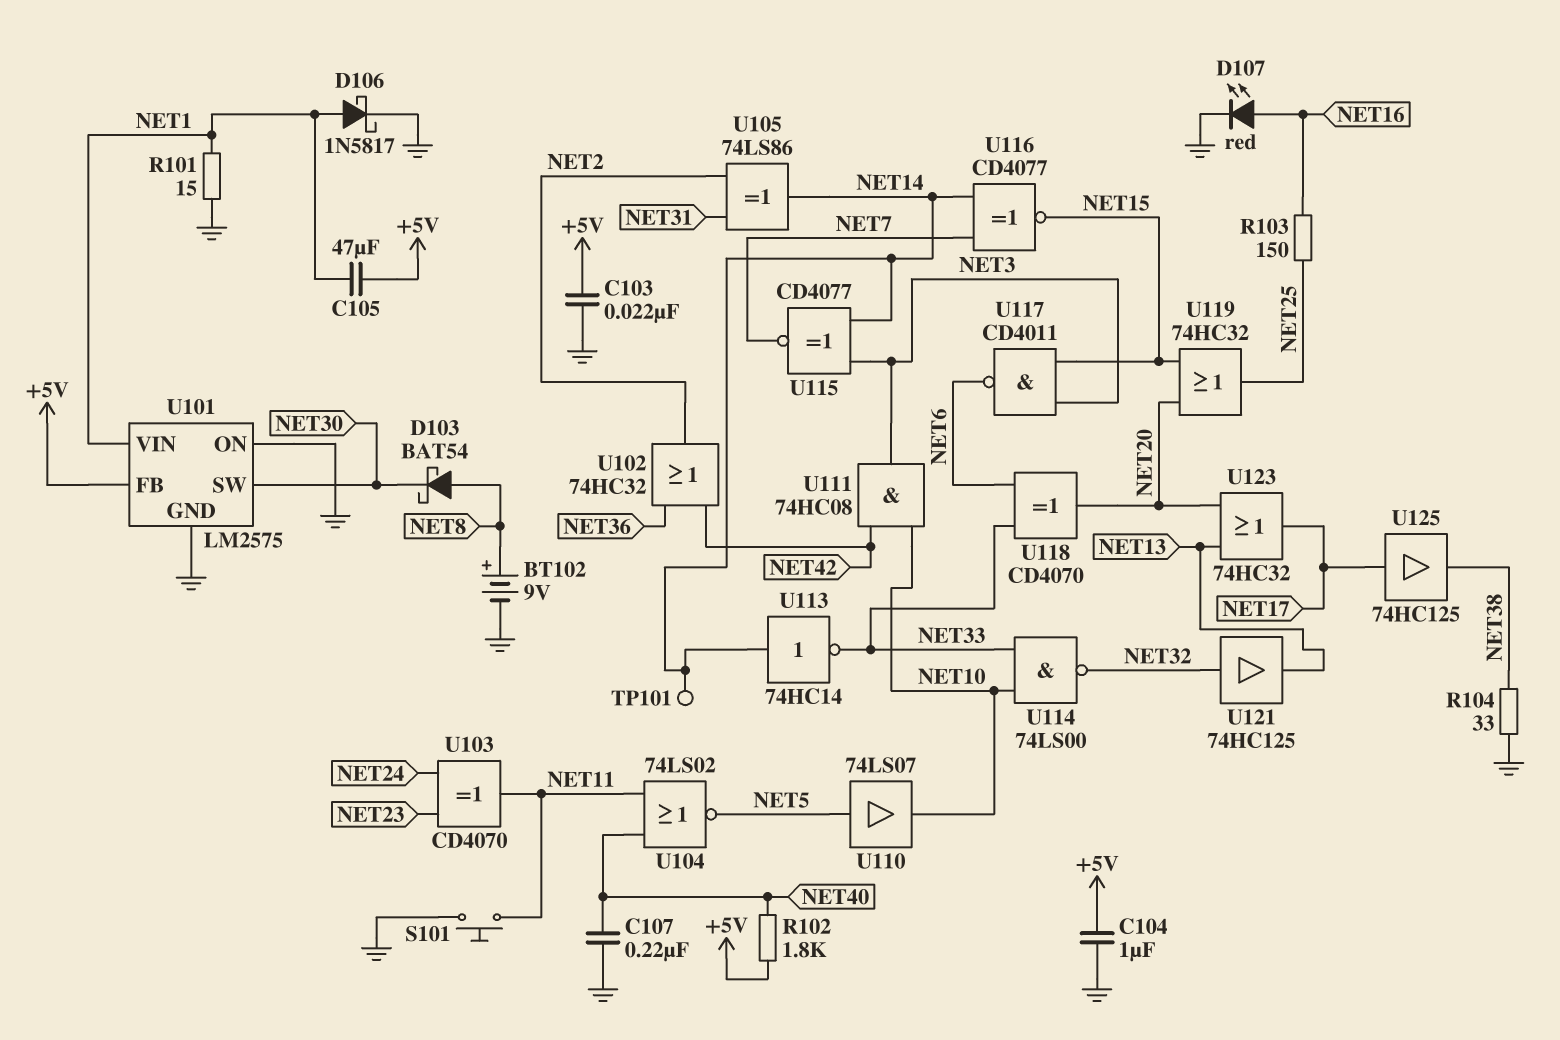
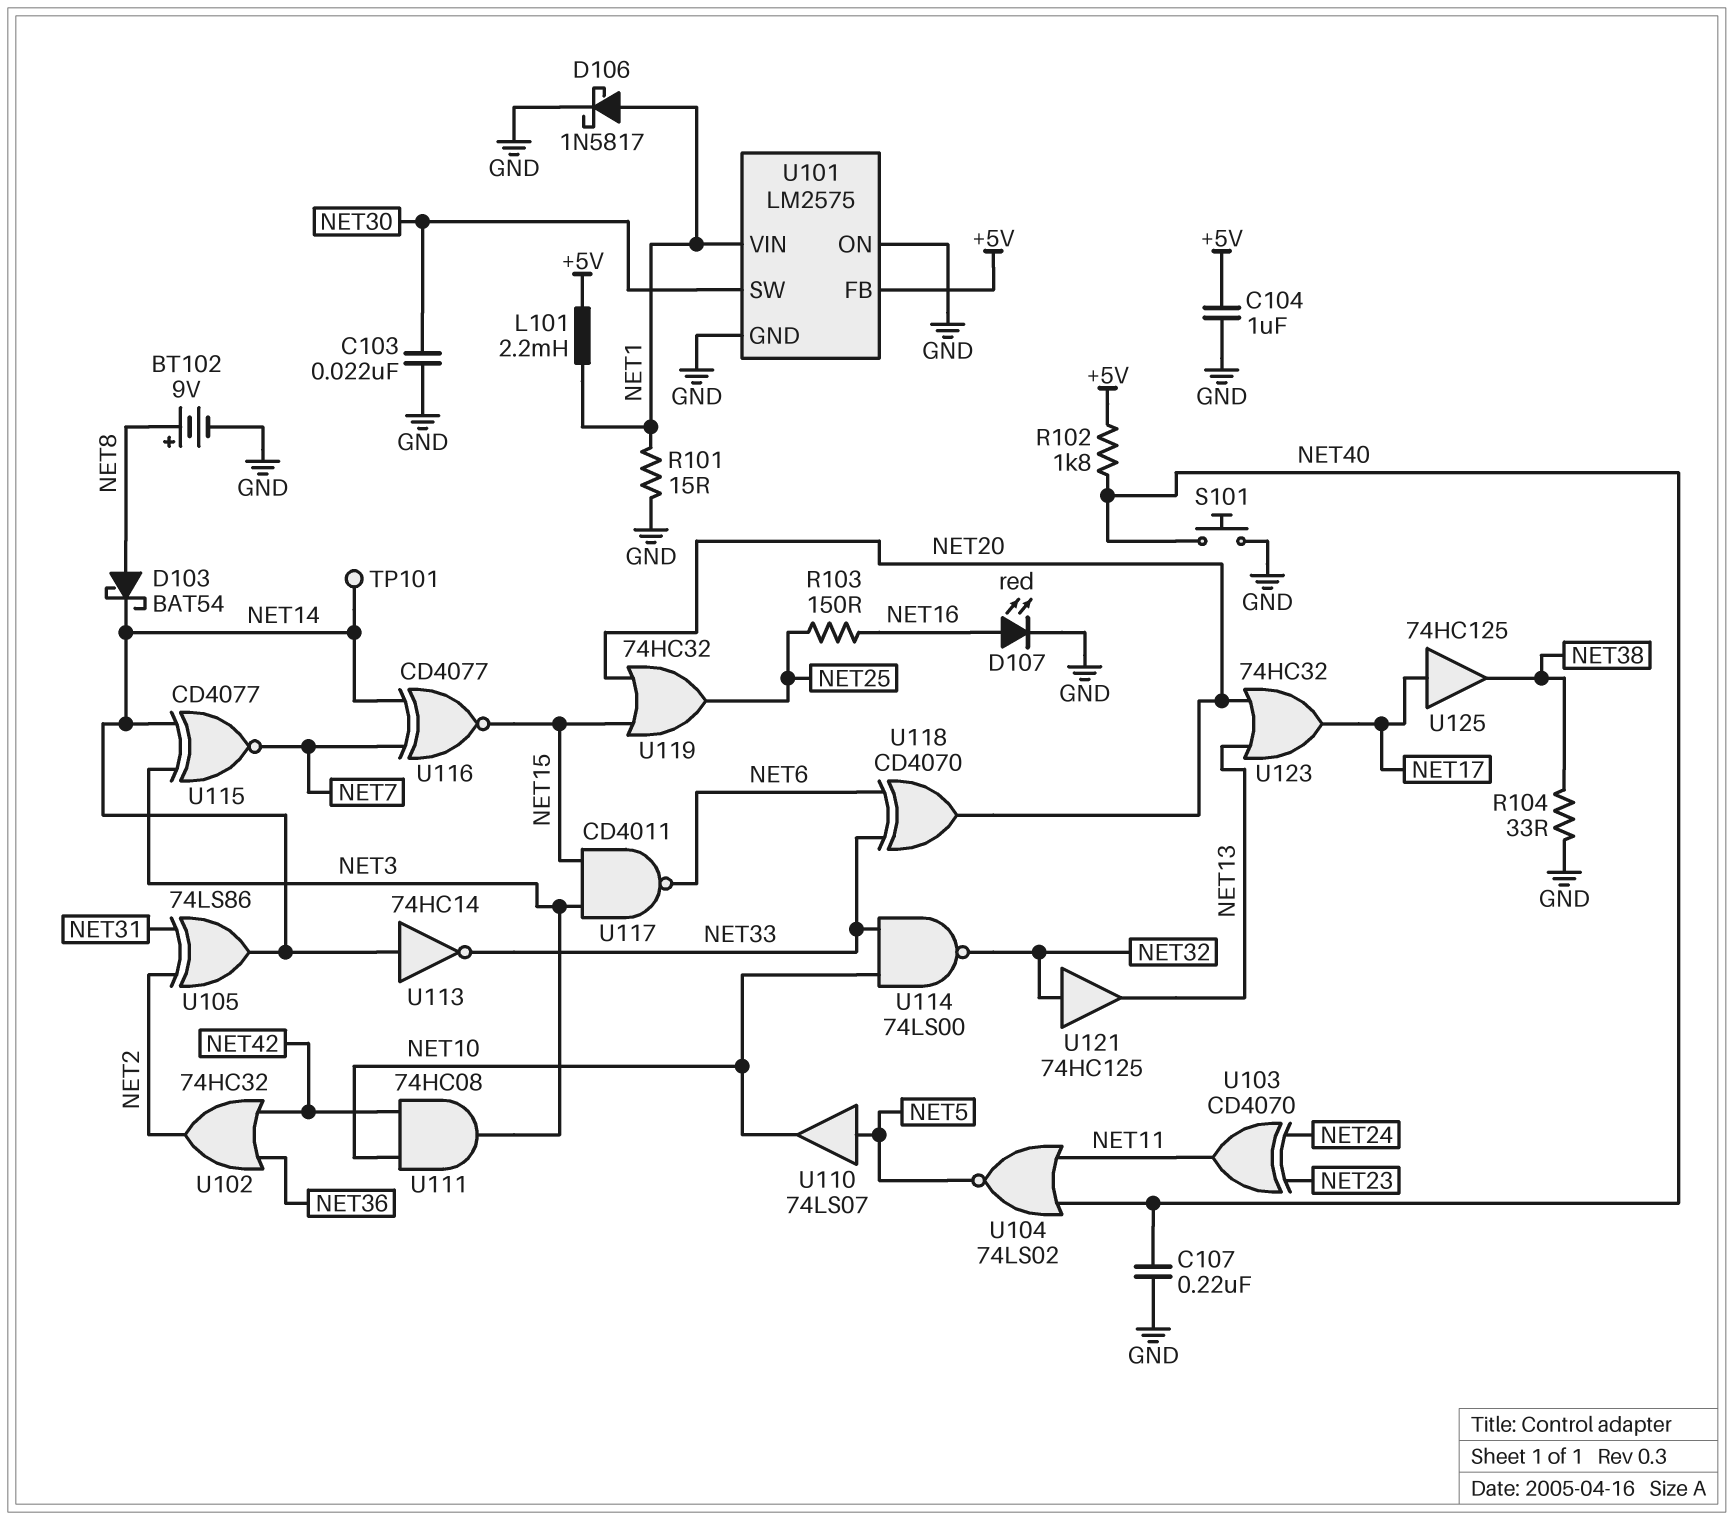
C103: 22nF (+5V, GND) -> 22nF (GND, NET30)
C105: 47uF (+5V, NET1) -> none
D103: schottky BAT54 (A NET8, K NET30) -> schottky BAT54 (A NET8, K NET14)
L101: none -> 2.2mH (+5V, NET1)
S101: button (GND, NET11) -> button (GND, NET40)

